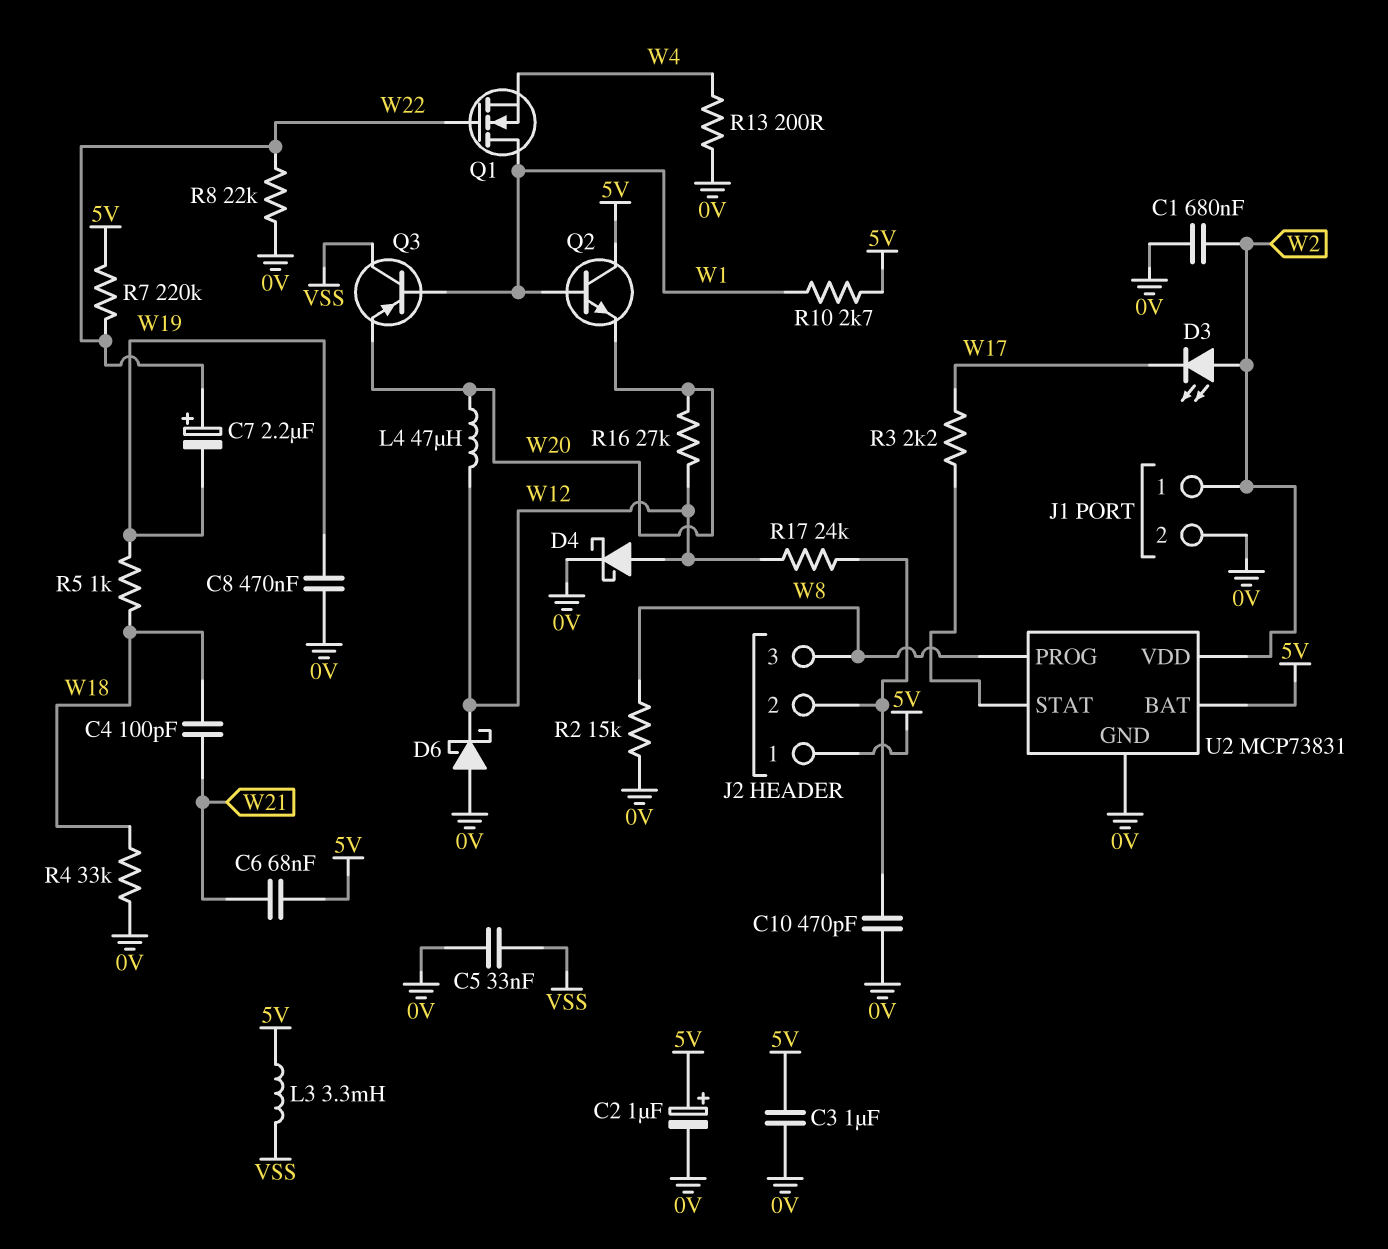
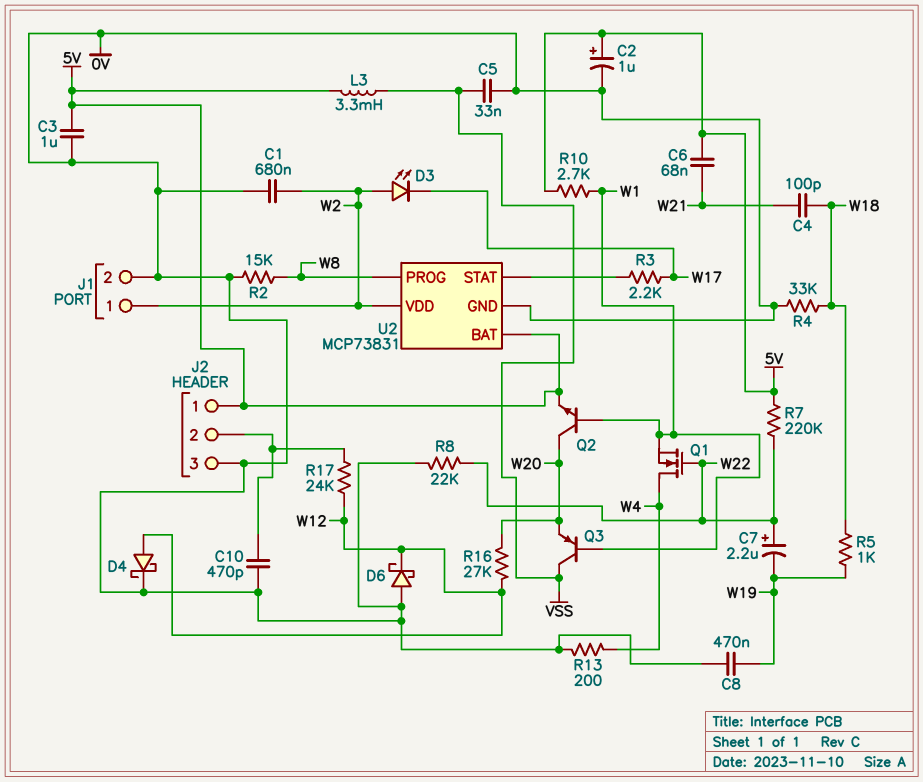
J2 pin 3: W8 -> 0V
L4: 47uH (W12, W20) -> none
Q1: NMOS (G W22, D W1, S W4) -> NMOS (G W22, D W4, S W1)
Q2: NPN (B W1, C 5V, E W20) -> NPN (B W1, C W20, E 5V)

